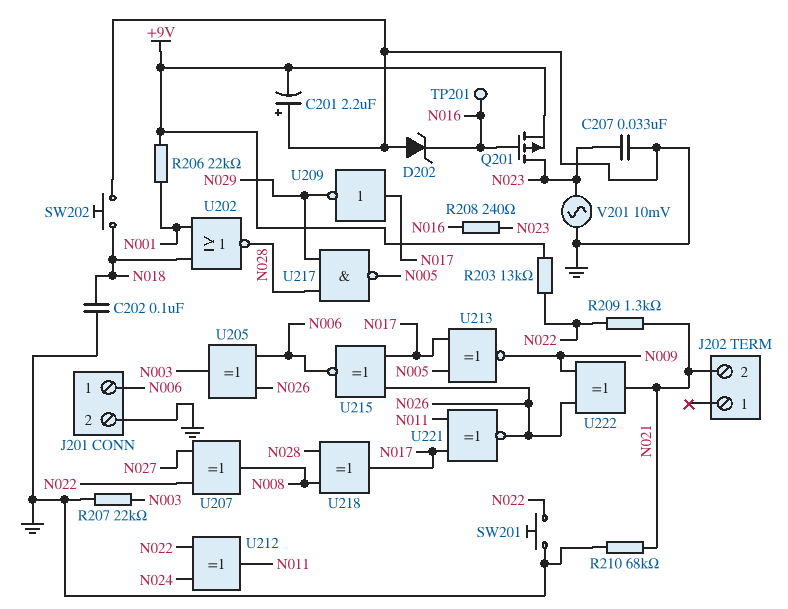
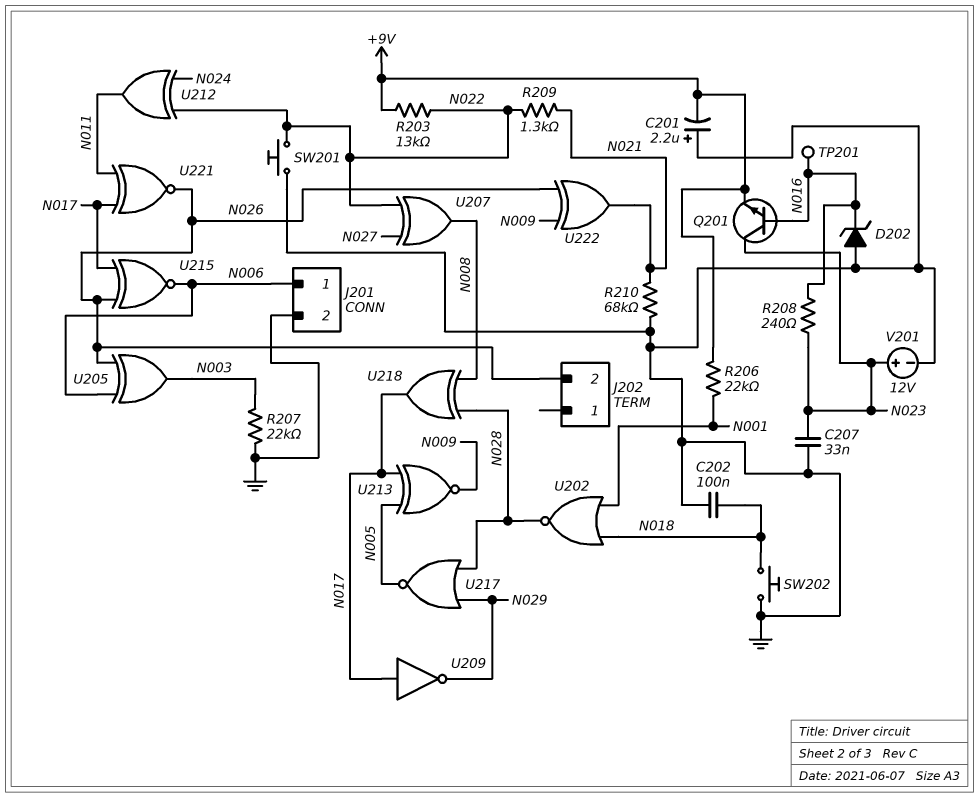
J202 pin 2: N021 -> N026
Q201: PMOS (G N016, D N023, S +9V) -> NPN (B N016, C N023, E +9V)
U217: NAND (in N028, in N029, out N005) -> NOR (in N028, in N029, out N005)
V201: AC 10mV (GND, N023) -> 12V (plus N023, minus GND)

